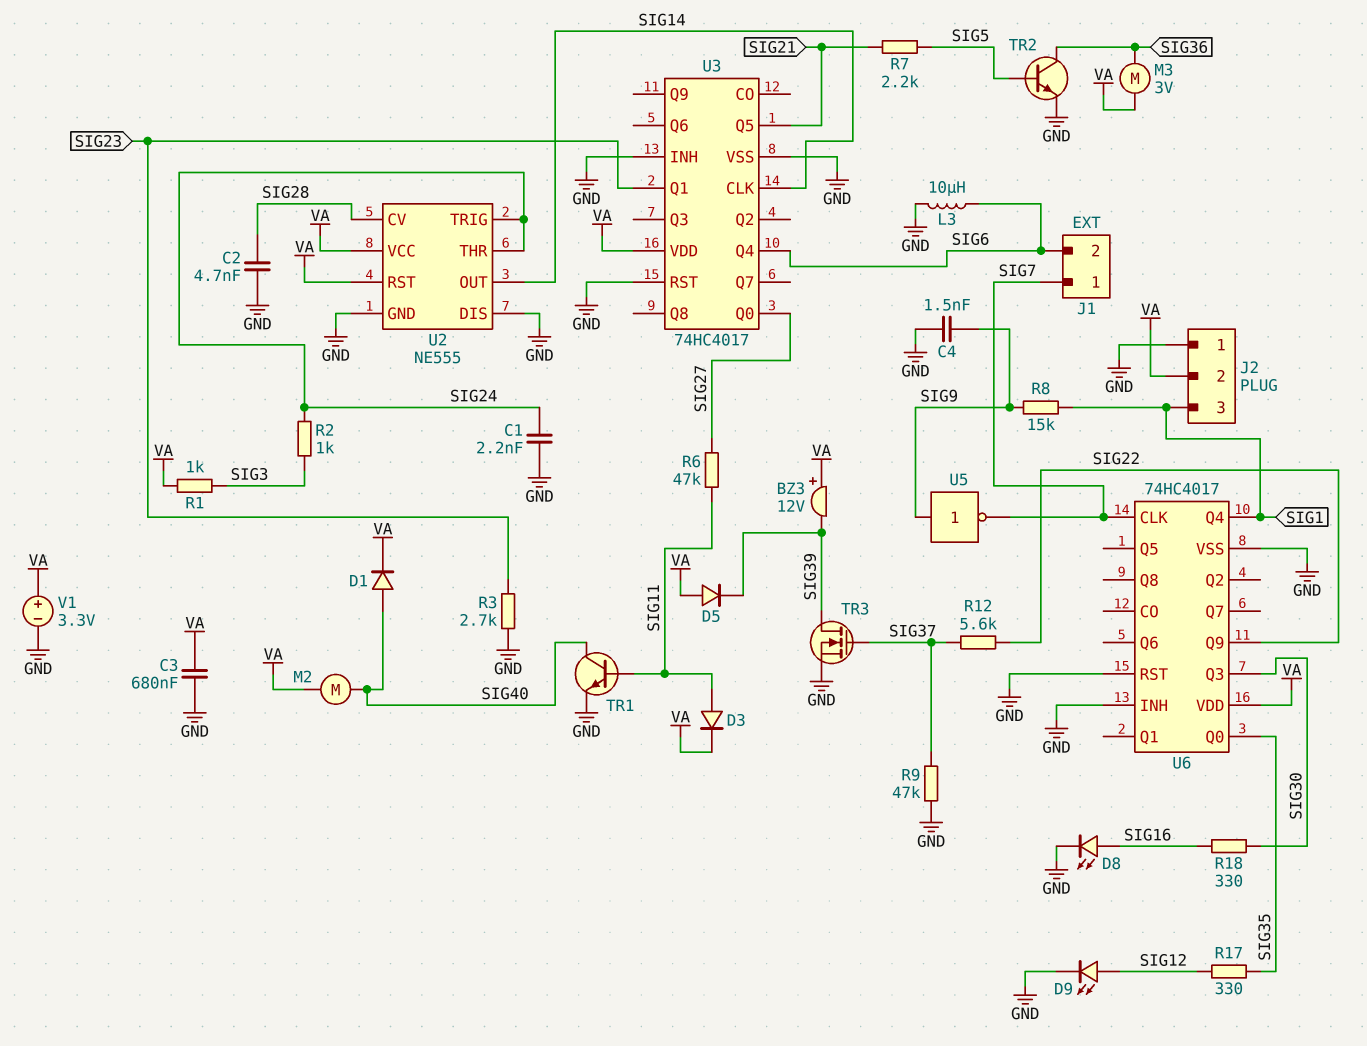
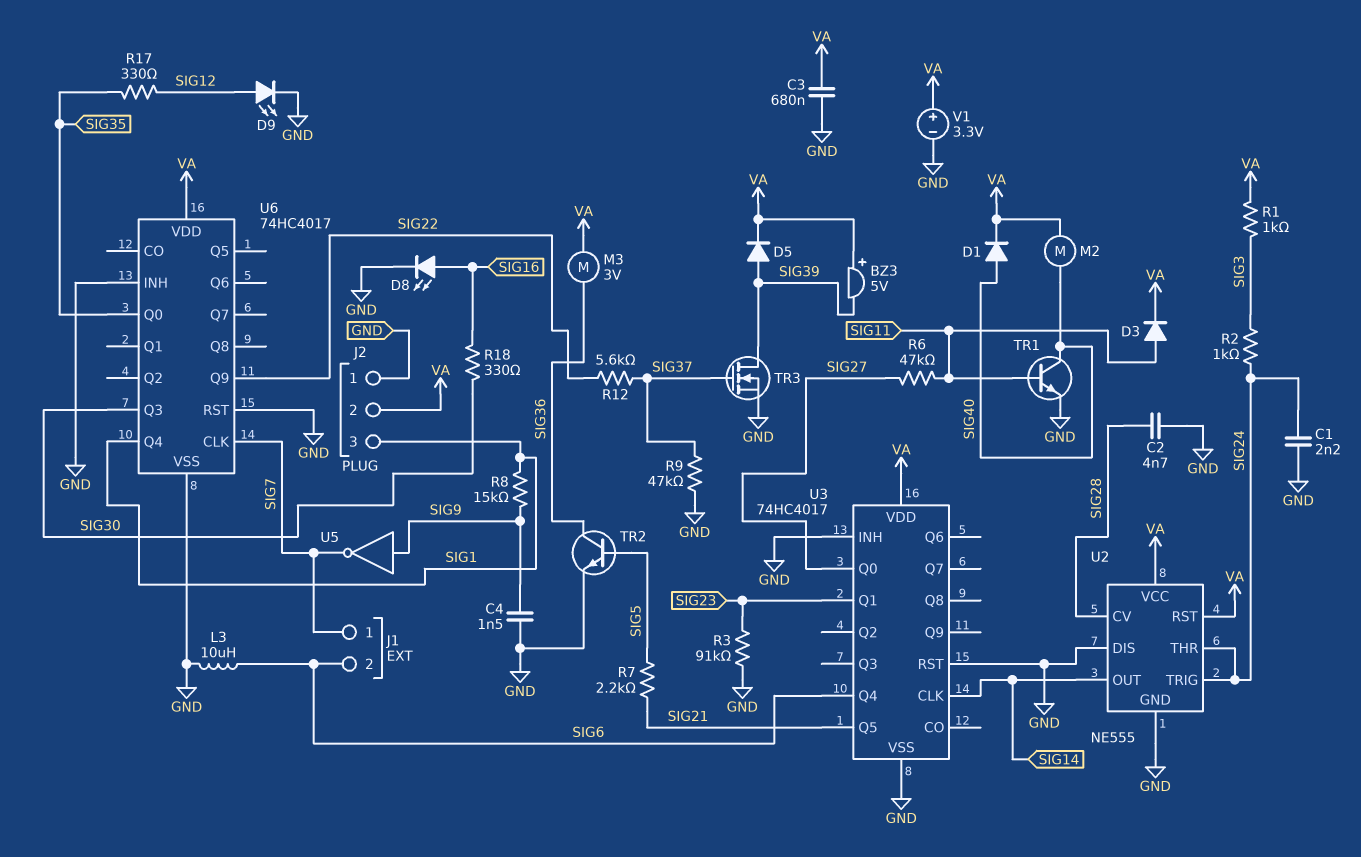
BZ3: buzzer 12V (plus VA, minus SIG39) -> buzzer 5V (plus VA, minus SIG39)
D5: diode (A VA, K SIG39) -> diode (A SIG39, K VA)
R3: 2.7k (GND, SIG23) -> 91k (GND, SIG23)

